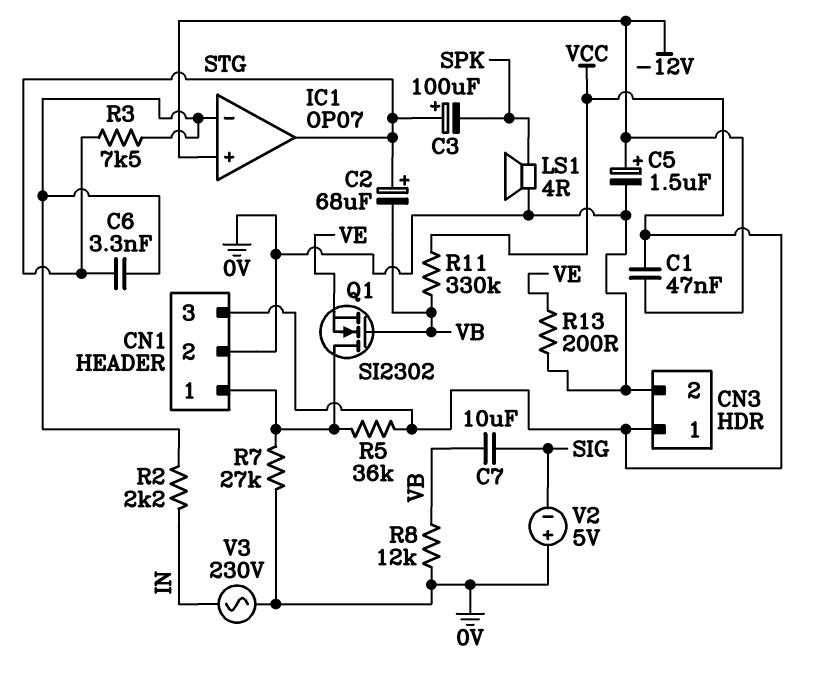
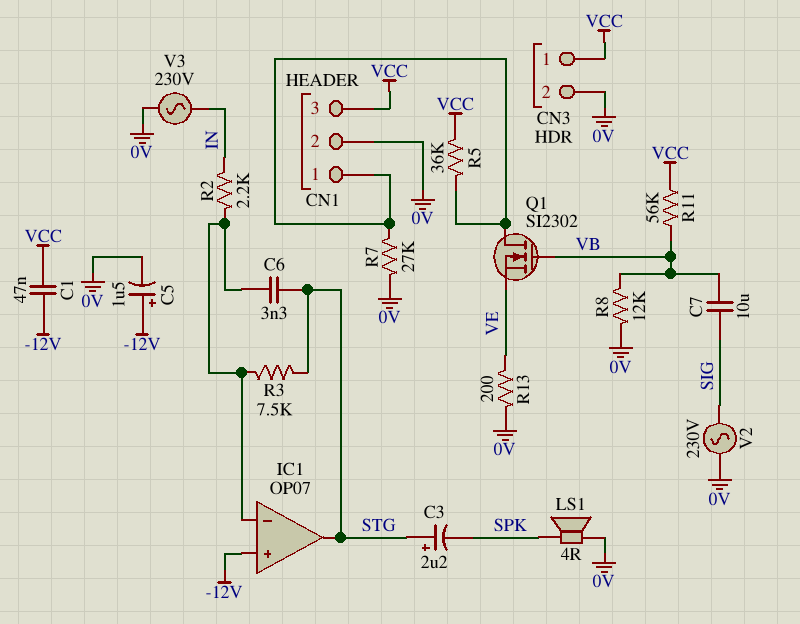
C2: 68uF (plus STG, minus VB) -> none
C3: 100uF (plus STG, minus SPK) -> 2.2uF (plus STG, minus SPK)
R11: 330k (VB, VCC) -> 56k (VB, VCC)
V2: 5V (plus 0V, minus SIG) -> AC 230V (0V, SIG)

